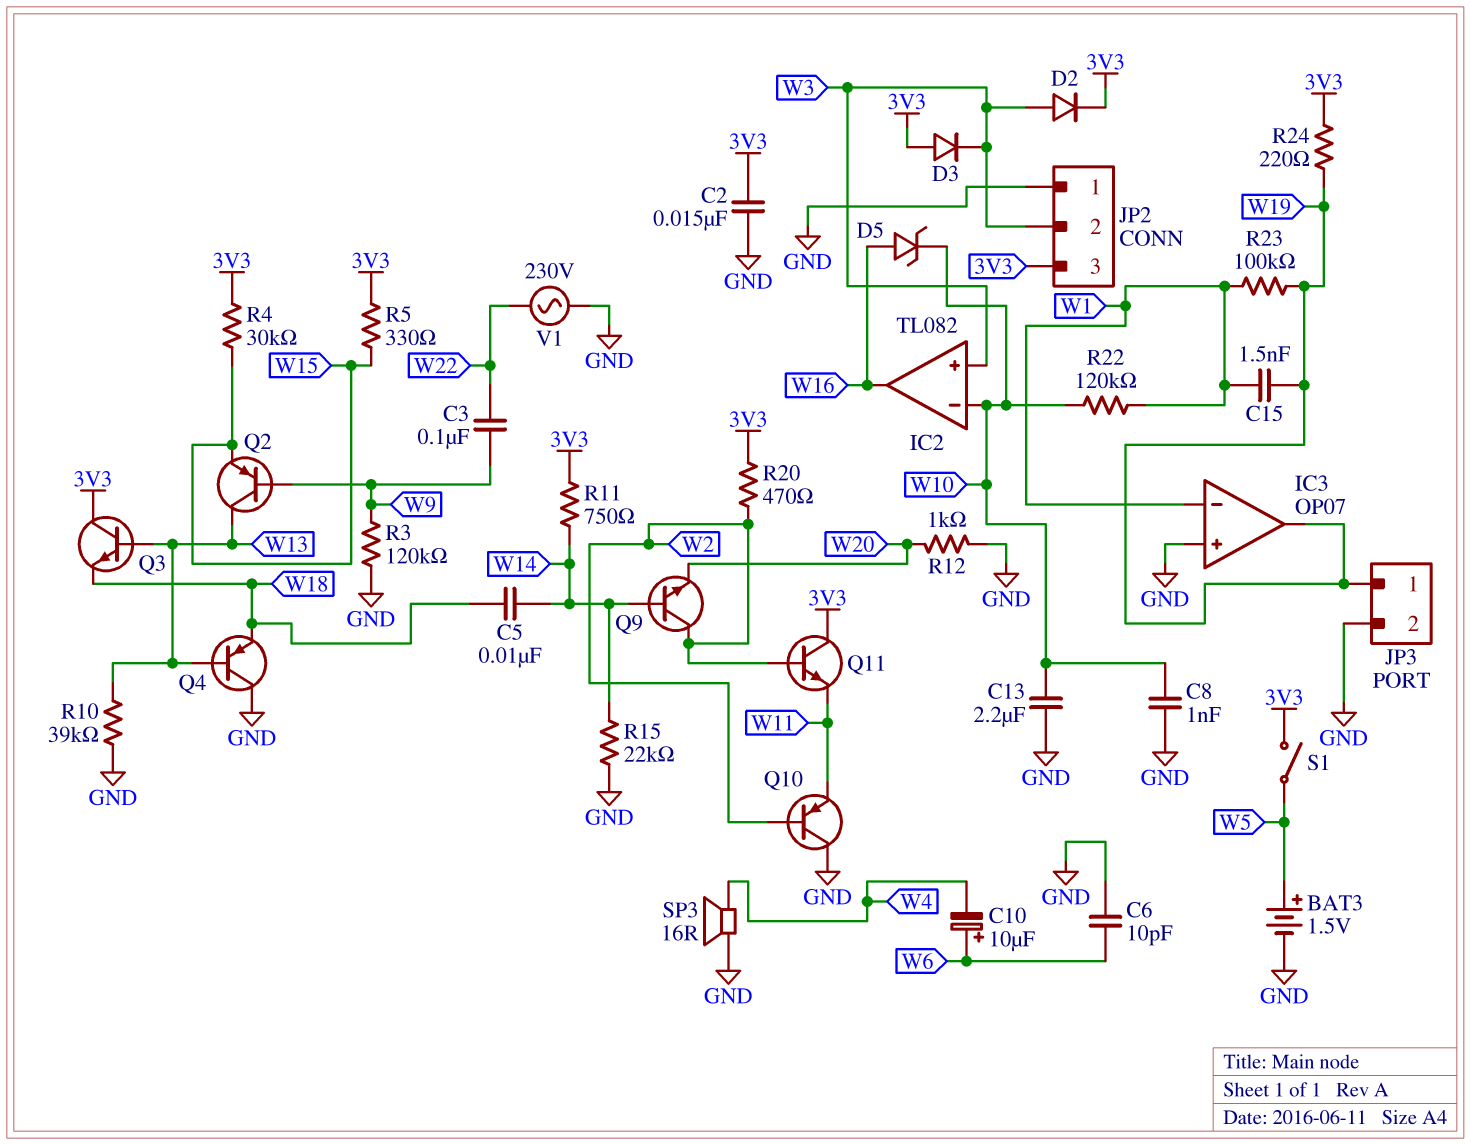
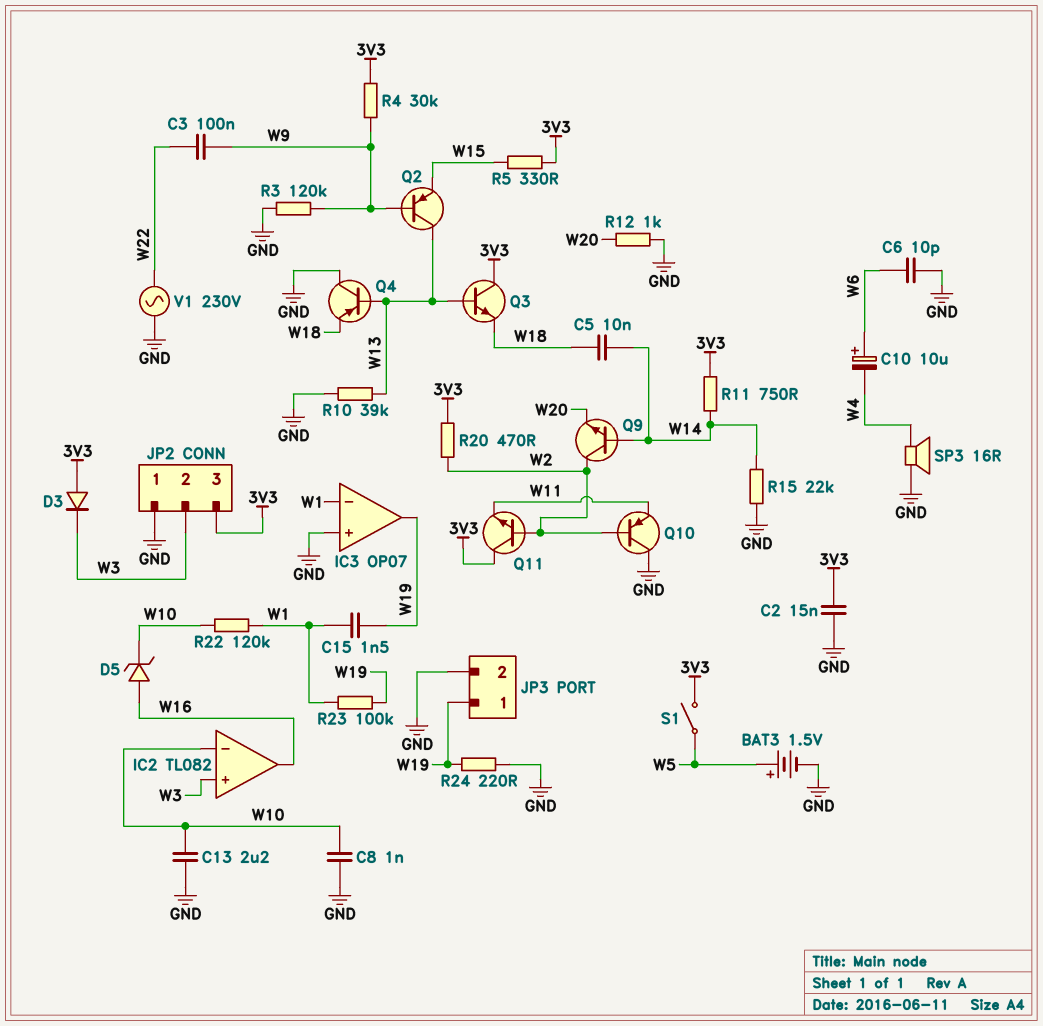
D2: diode (A W3, K 3V3) -> none
R4: 30k (3V3, W15) -> 30k (3V3, W9)
R24: 220 (3V3, W19) -> 220 (GND, W19)

